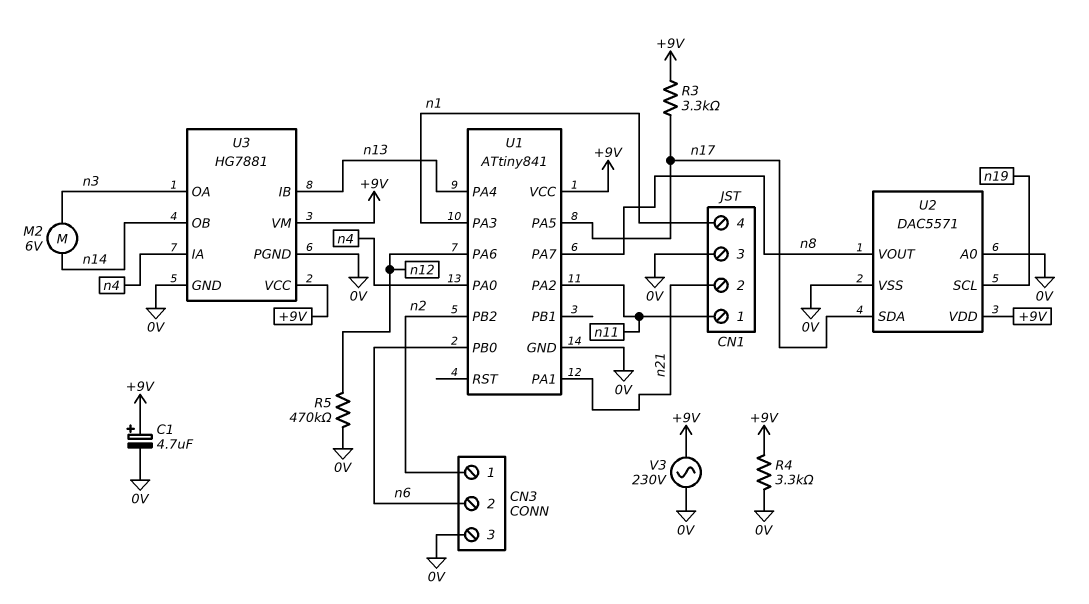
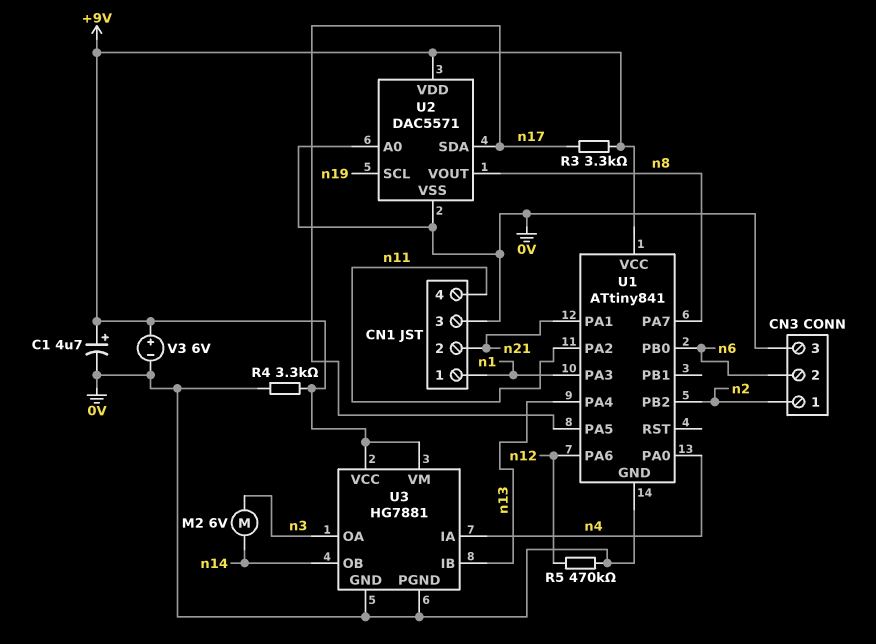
CN1 pin 1: n11 -> n1
CN1 pin 4: n1 -> n11
V3: AC 230V (+9V, 0V) -> 6V (plus +9V, minus 0V)

